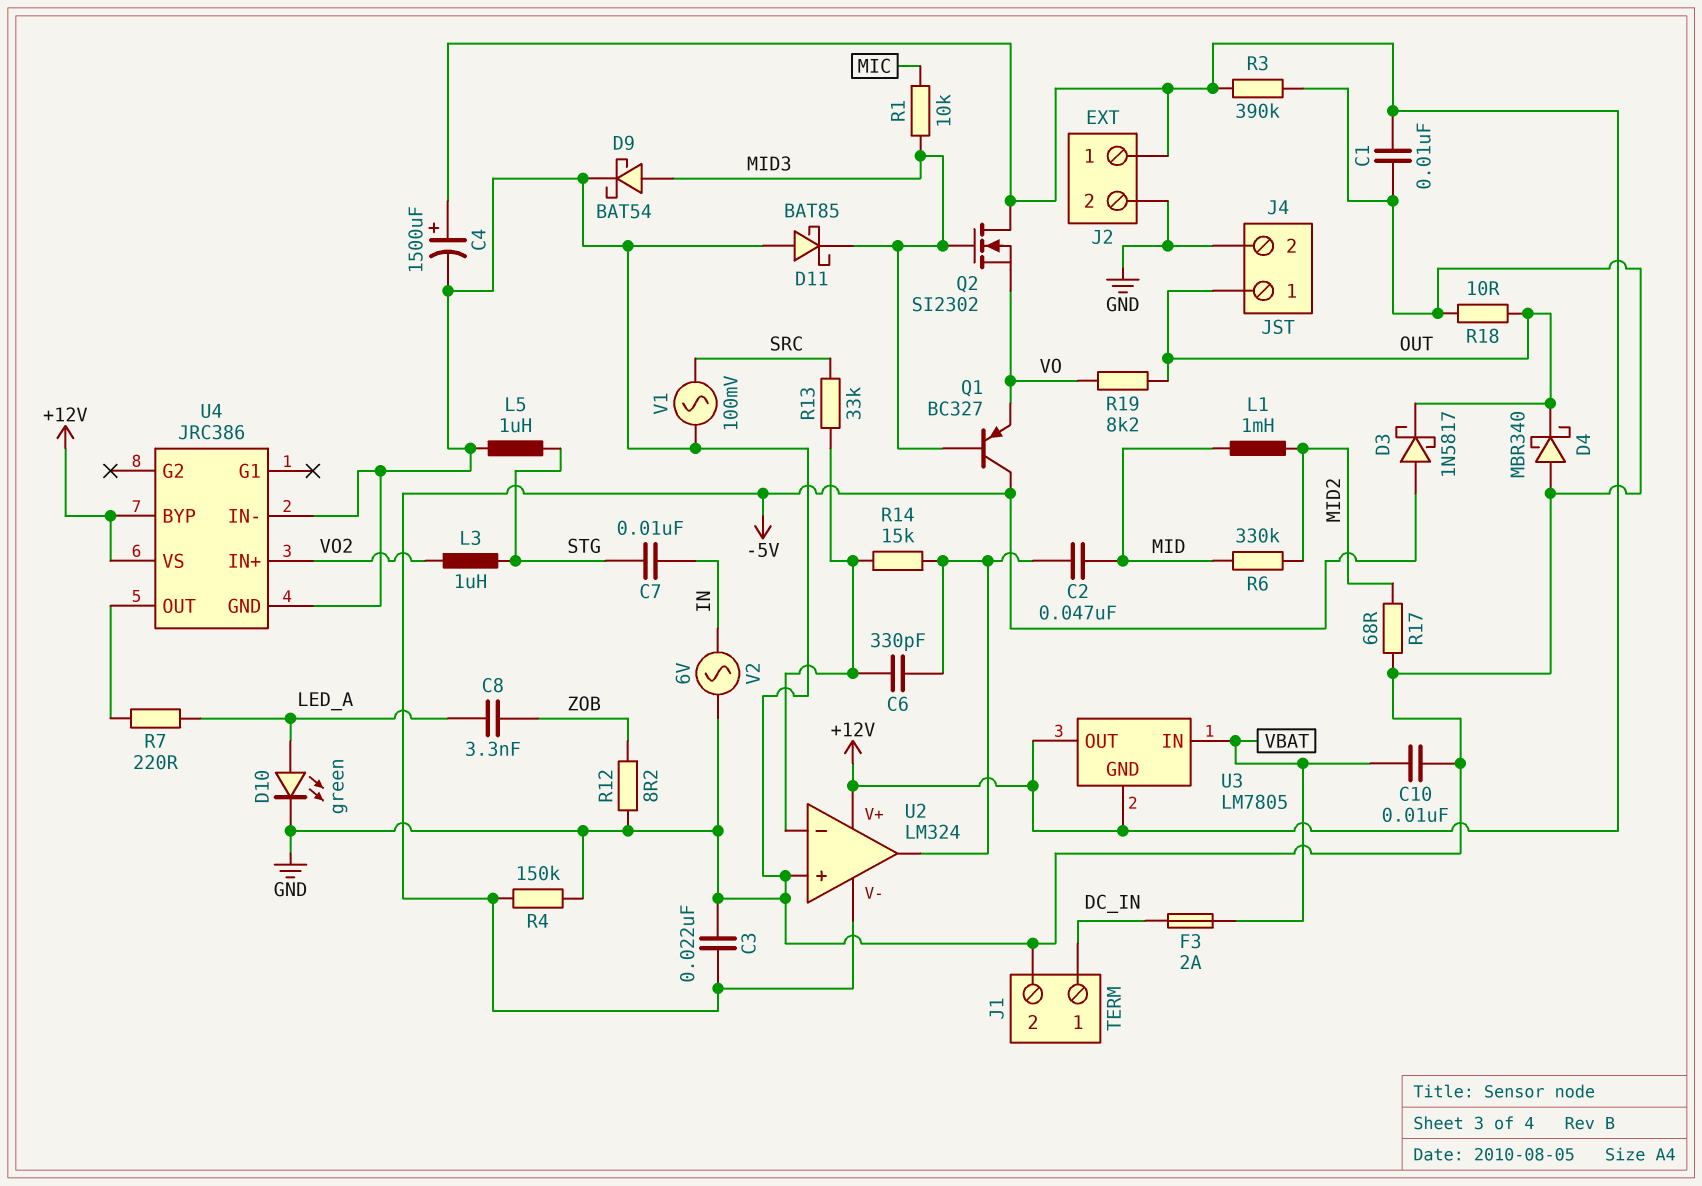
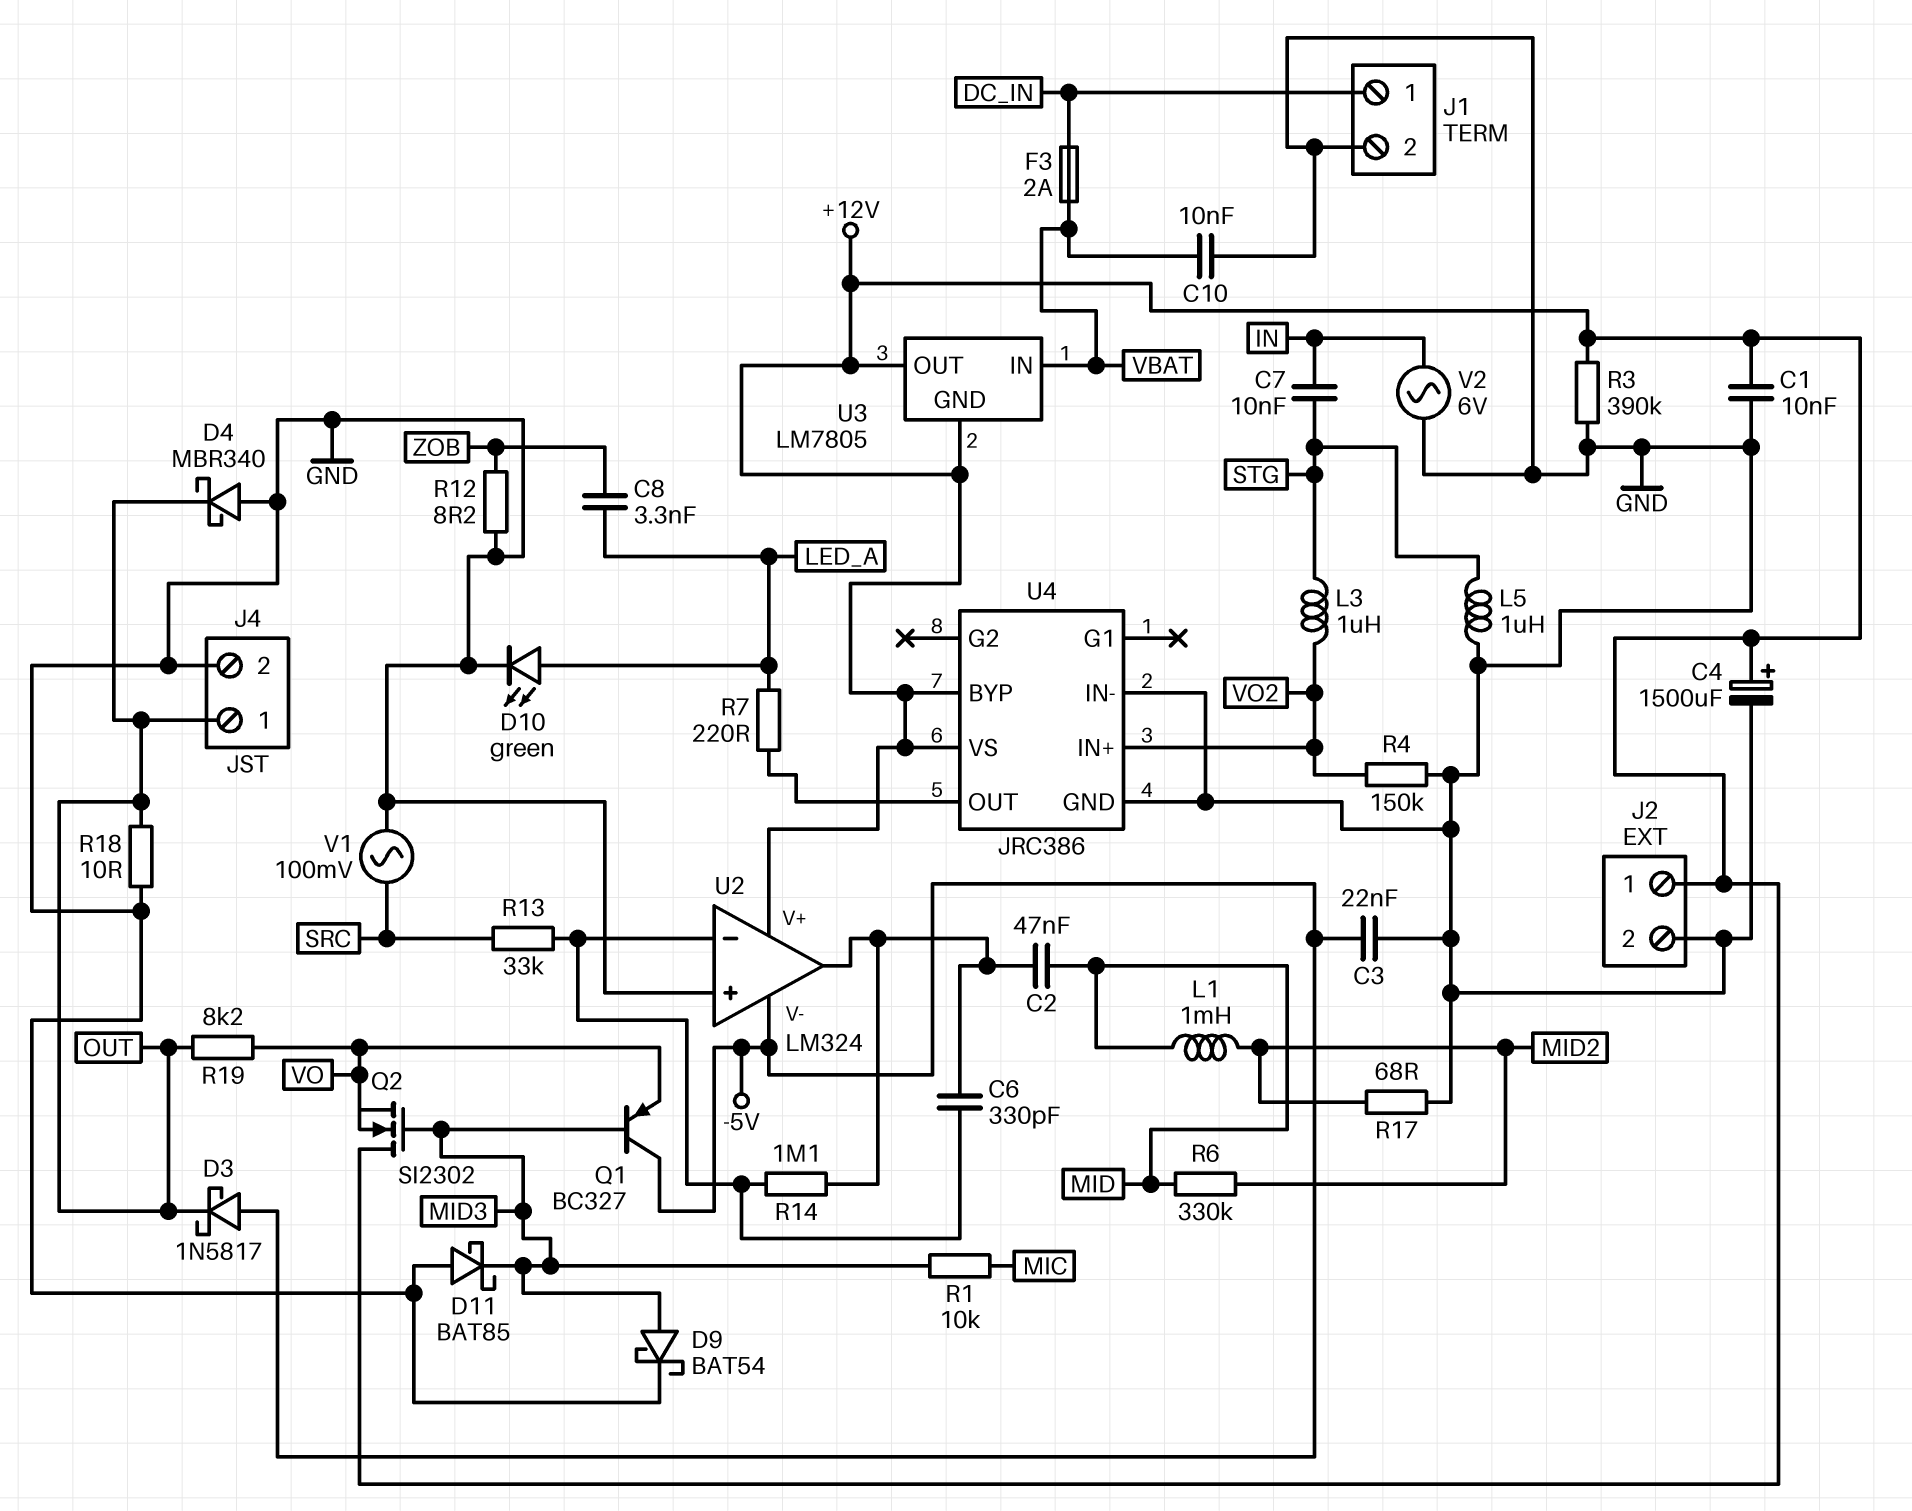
R4: 150k (-5V, GND) -> 150k (GND, VO2)
R14: 15k (U2/in-, U2/out) -> 1.1M (U2/in-, U2/out)

